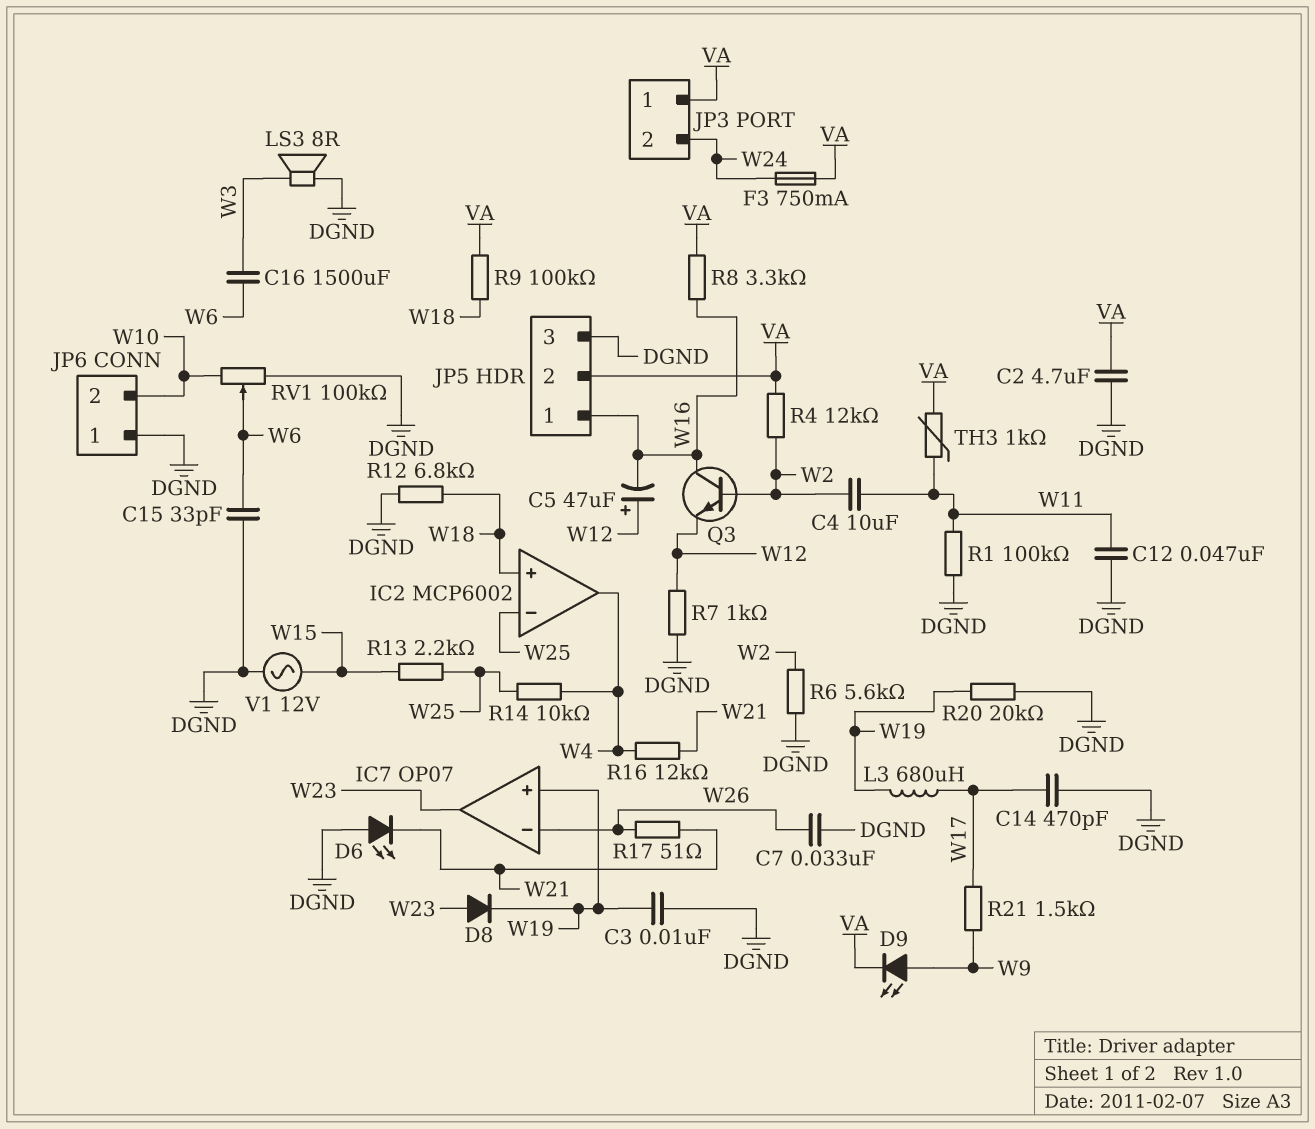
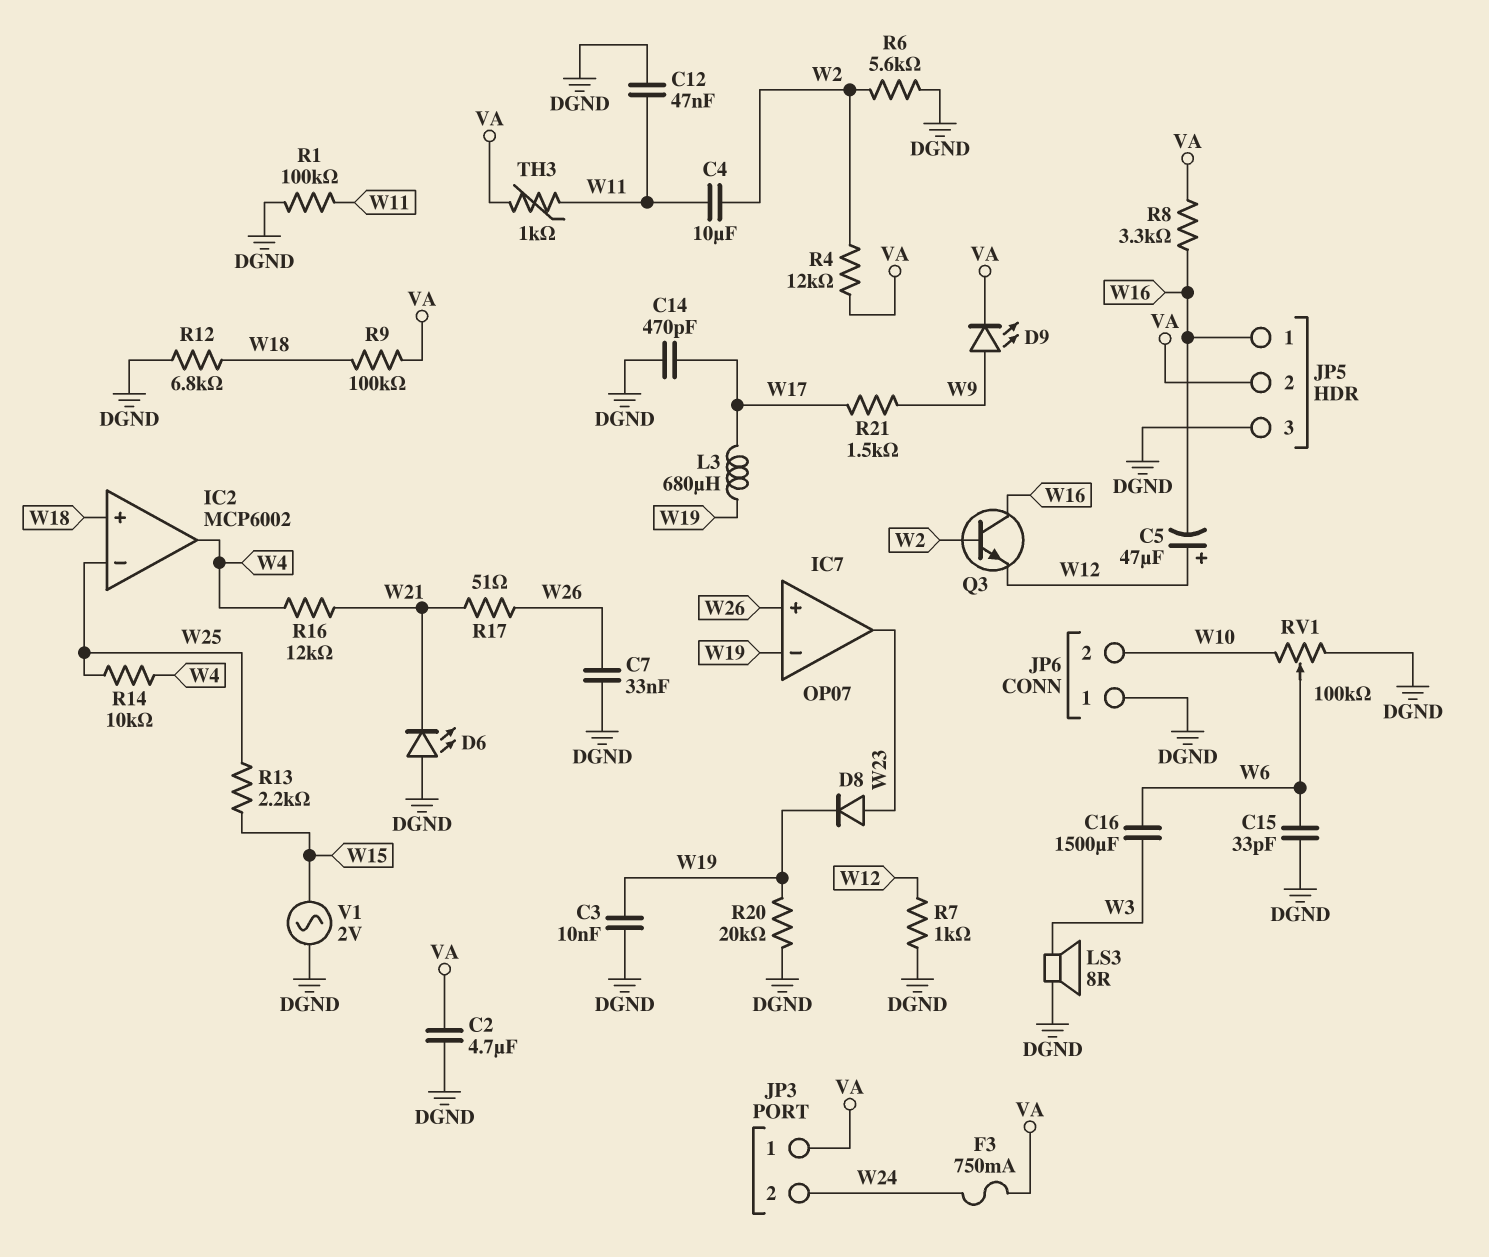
IC7 pin in+: W19 -> W26
IC7 pin in-: W26 -> W19
V1: AC 12V (DGND, W15) -> AC 2V (DGND, W15)

